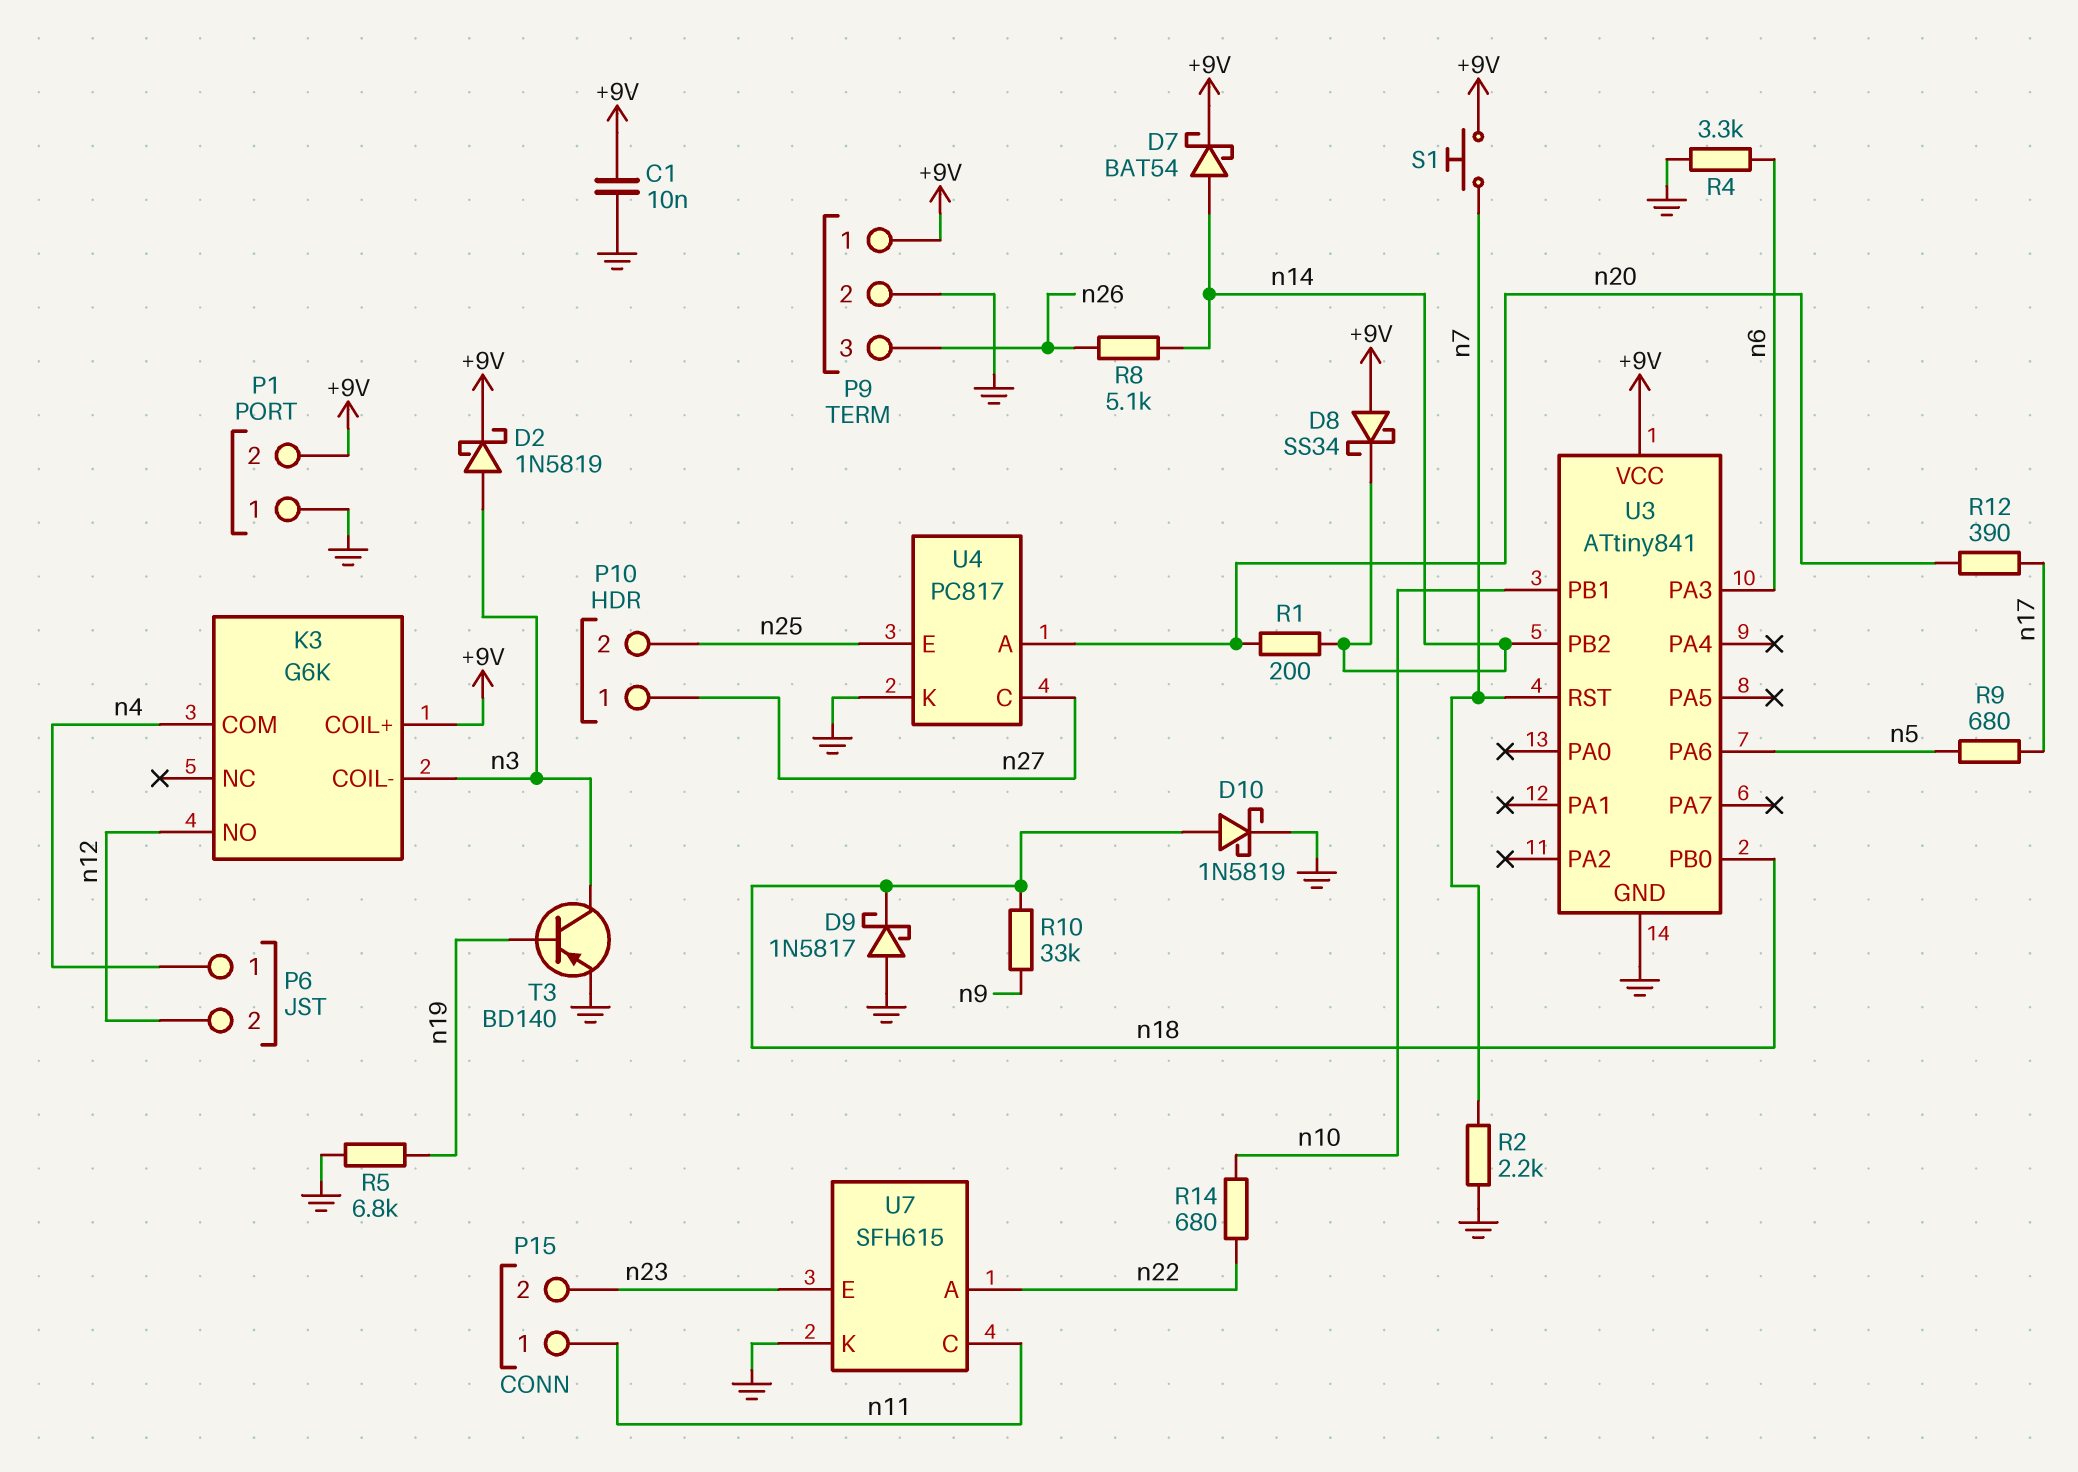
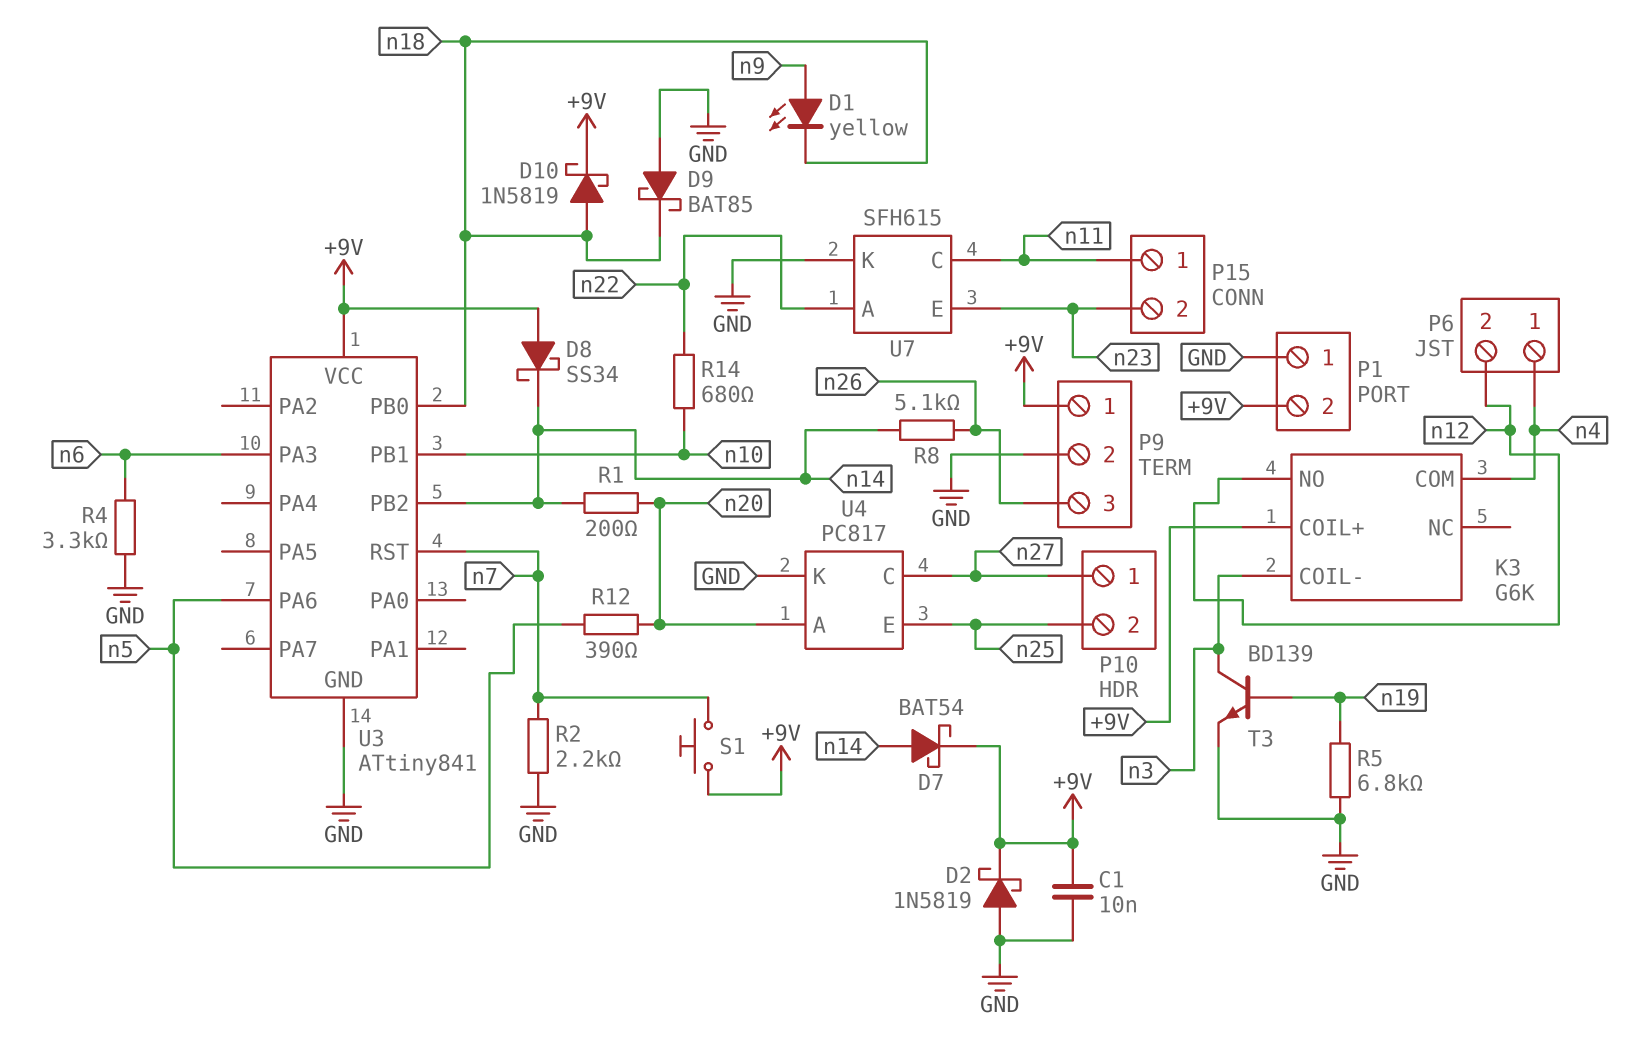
D1: none -> LED yellow (A n9, K n18)
D2: schottky 1N5819 (A n3, K +9V) -> schottky 1N5819 (A GND, K +9V)
D9: schottky 1N5817 (A GND, K n18) -> schottky BAT85 (A GND, K n18)
D10: schottky 1N5819 (A n18, K GND) -> schottky 1N5819 (A n18, K +9V)
R9: 680 (n5, n17) -> none
R10: 33k (n9, n18) -> none
R12: 390 (n17, n20) -> 390 (n5, n20)
T3: PNP BD140 (B n19, C n3, E GND) -> NPN BD139 (B n19, C n3, E GND)

